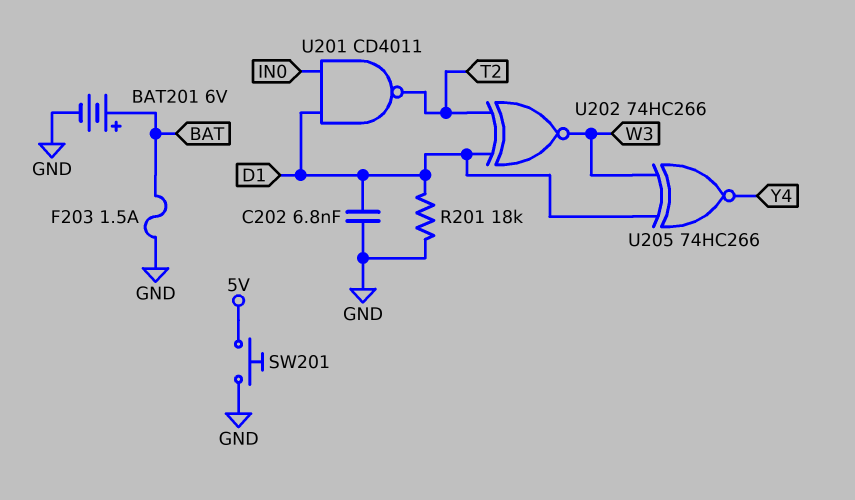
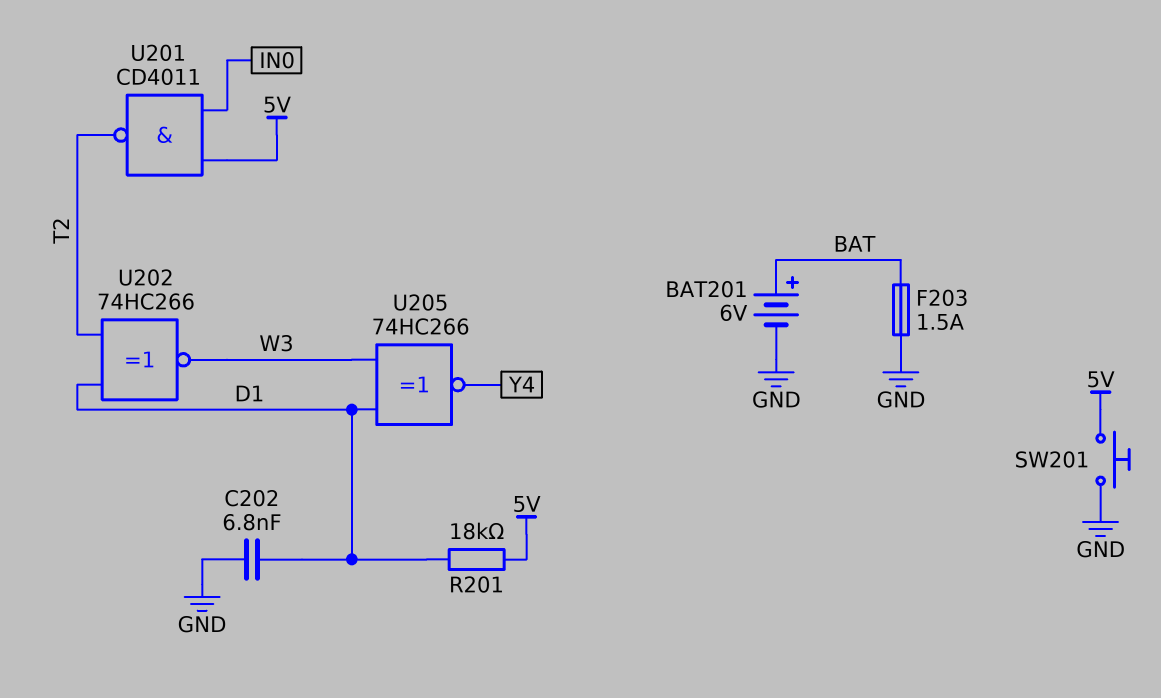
R201: 18k (D1, GND) -> 18k (5V, D1)
U201: NAND CD4011 (in D1, in IN0, out T2) -> NAND CD4011 (in 5V, in IN0, out T2)

